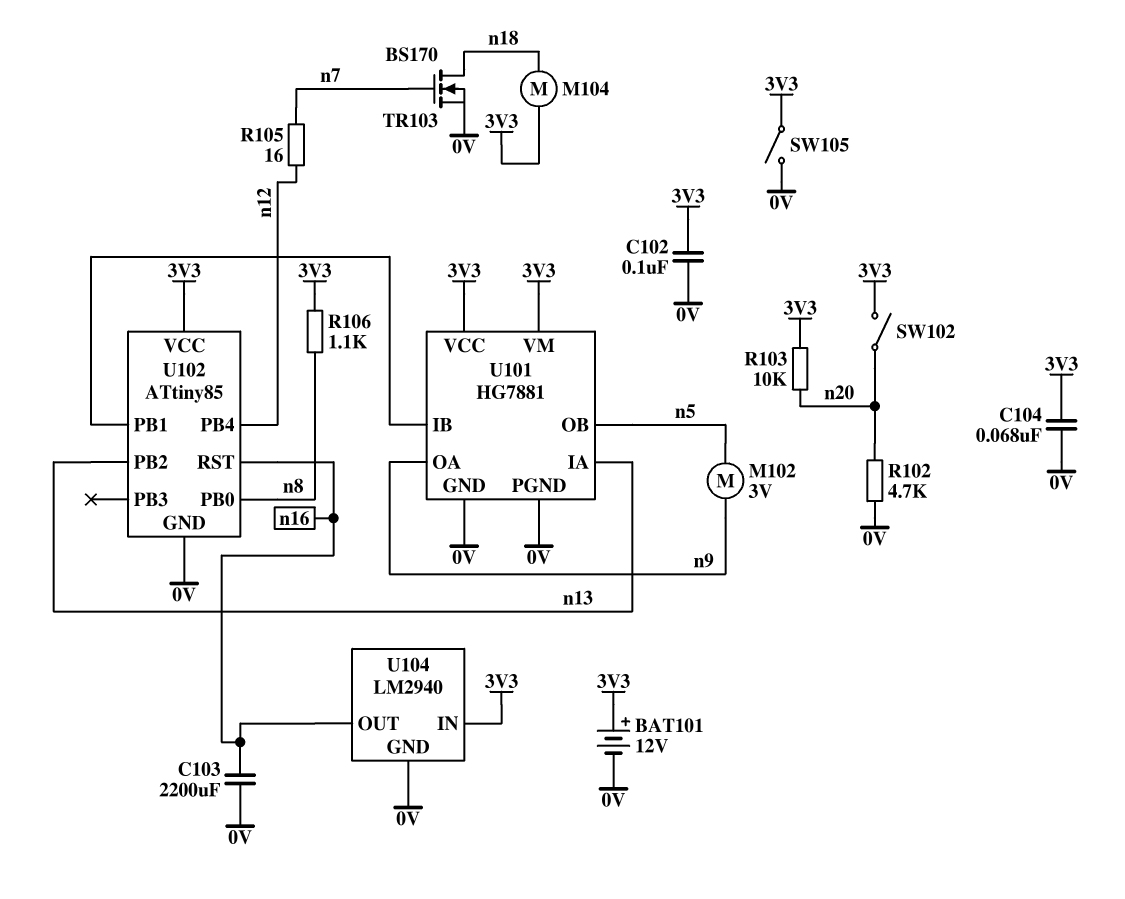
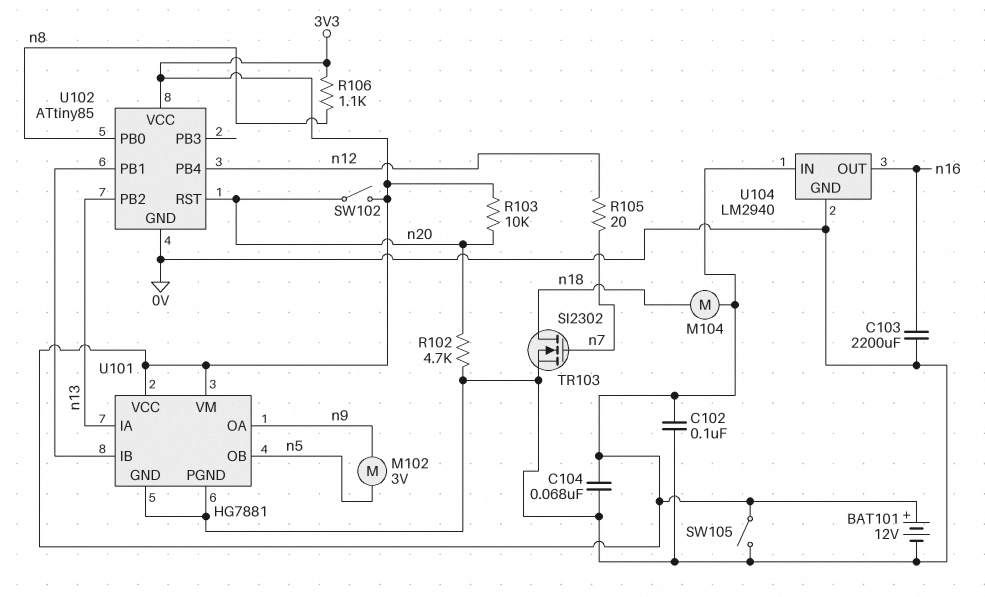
R105: 16 (n7, n12) -> 20 (n7, n12)
TR103: NMOS BS170 (G n7, D n18, S 0V) -> NMOS SI2302 (G n7, D n18, S 0V)
U102 pin RST: n16 -> n20

